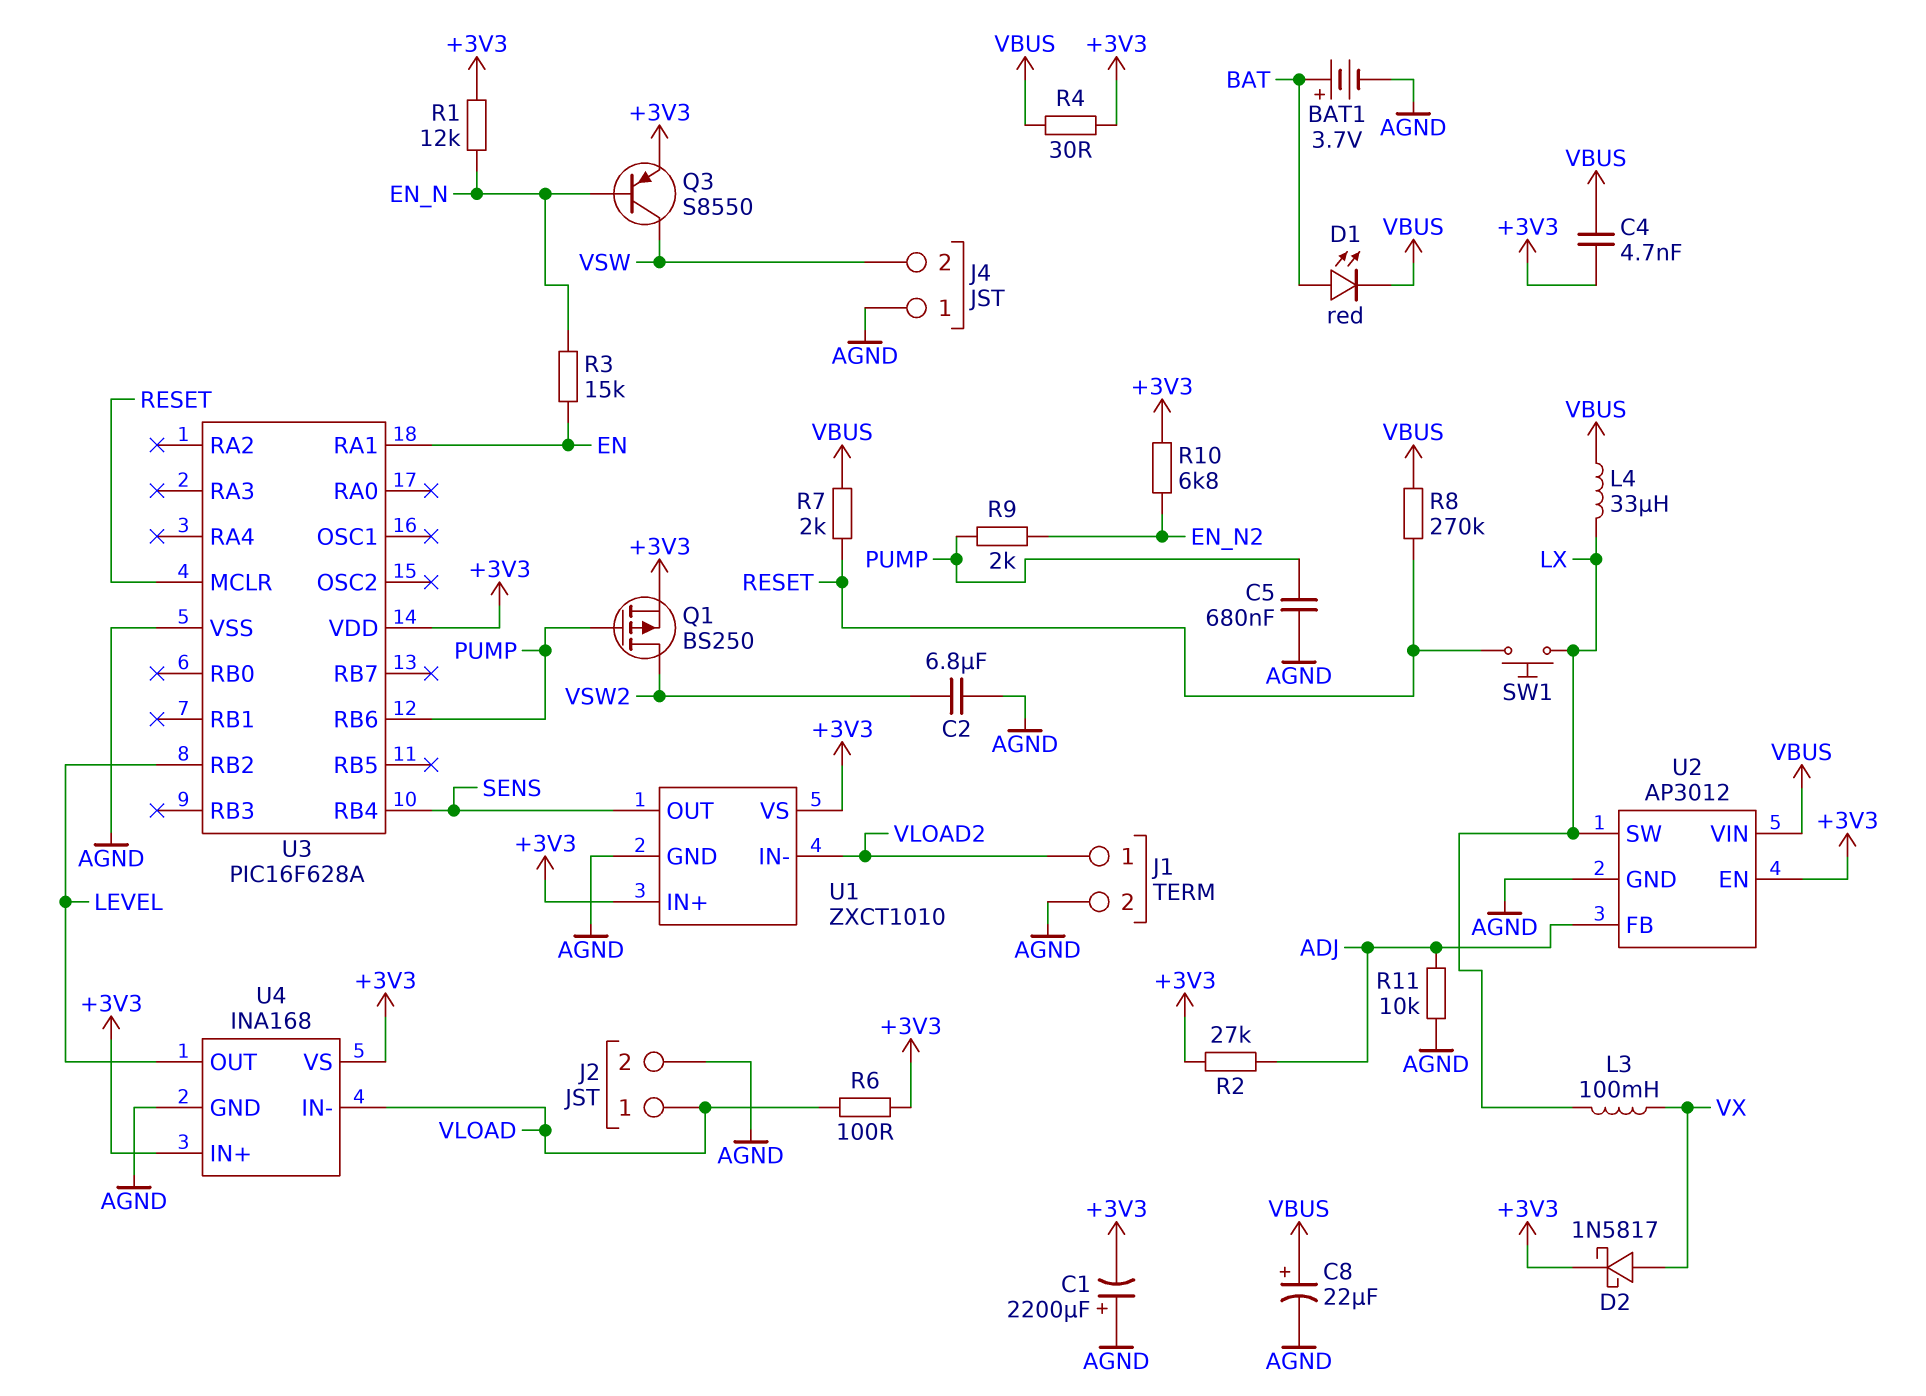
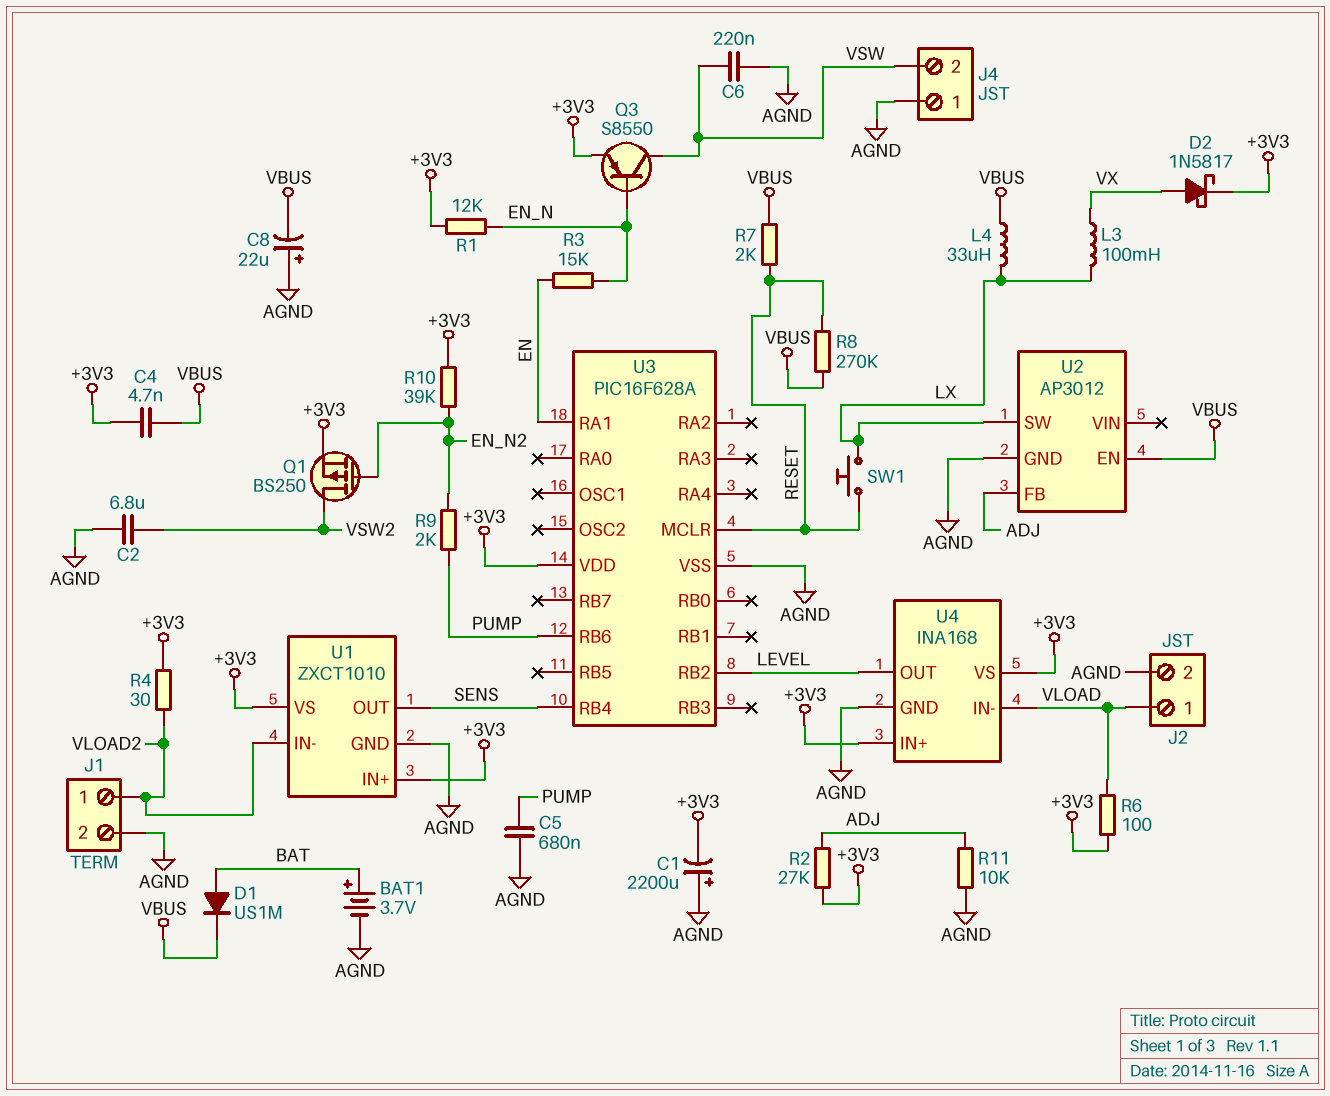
C6: none -> 220nF (AGND, VSW)
C8: 22uF (plus VBUS, minus AGND) -> 22uF (plus AGND, minus VBUS)
D1: LED red (A BAT, K VBUS) -> diode US1M (A BAT, K VBUS)
Q1: PMOS BS250 (G PUMP, D VSW2, S +3V3) -> PMOS BS250 (G EN_N2, D VSW2, S +3V3)
R4: 30 (+3V3, VBUS) -> 30 (+3V3, VLOAD2)
R10: 6.8k (+3V3, EN_N2) -> 39k (+3V3, EN_N2)
U2 pin EN: +3V3 -> VBUS
U2 pin VIN: VBUS -> none

